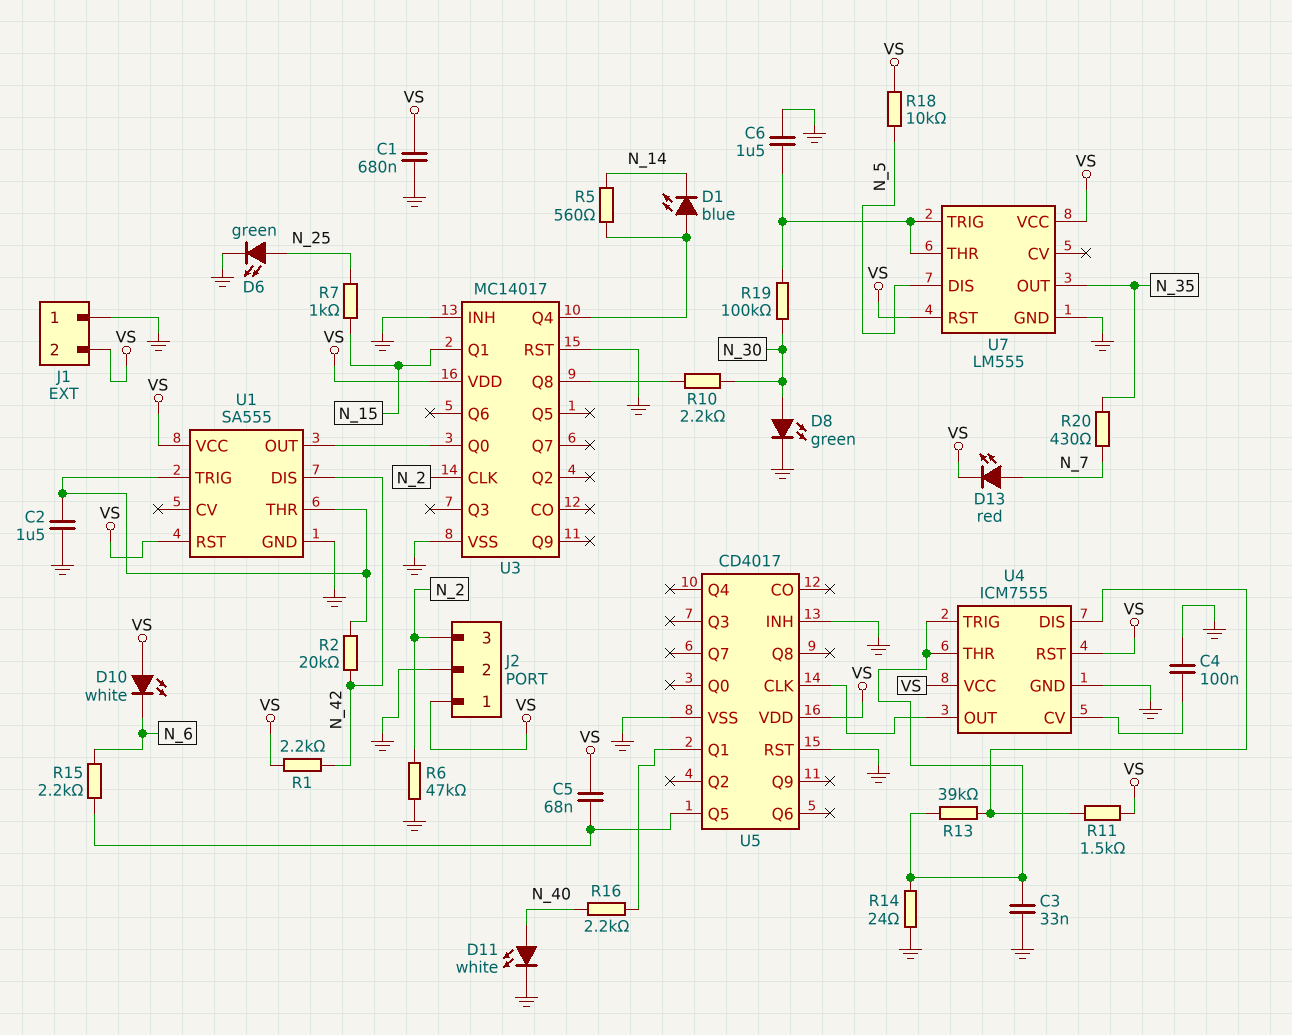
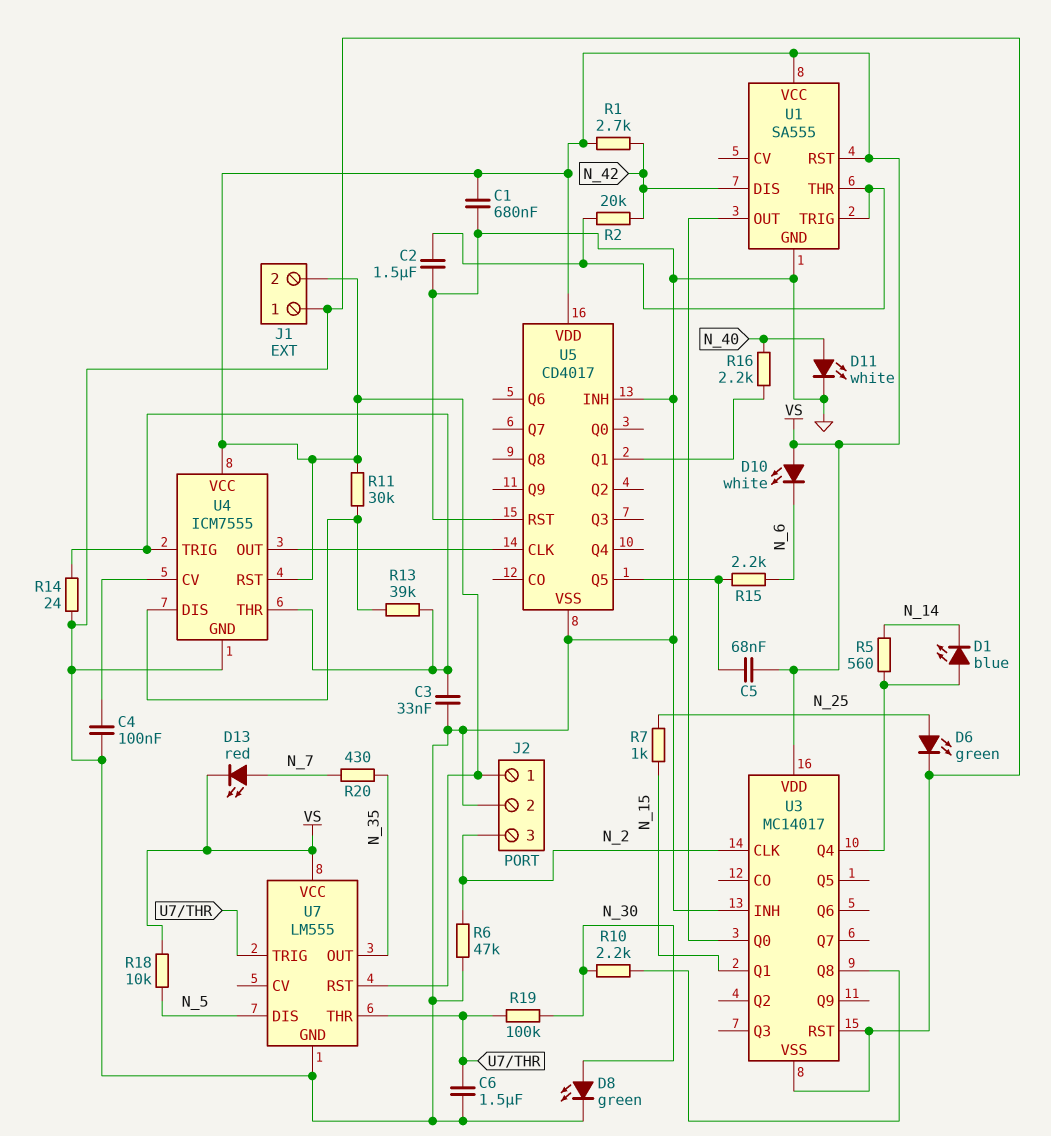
R1: 2.2k (N_42, VS) -> 2.7k (N_42, VS)
R11: 1.5k (U4/DIS, VS) -> 30k (U4/DIS, VS)

